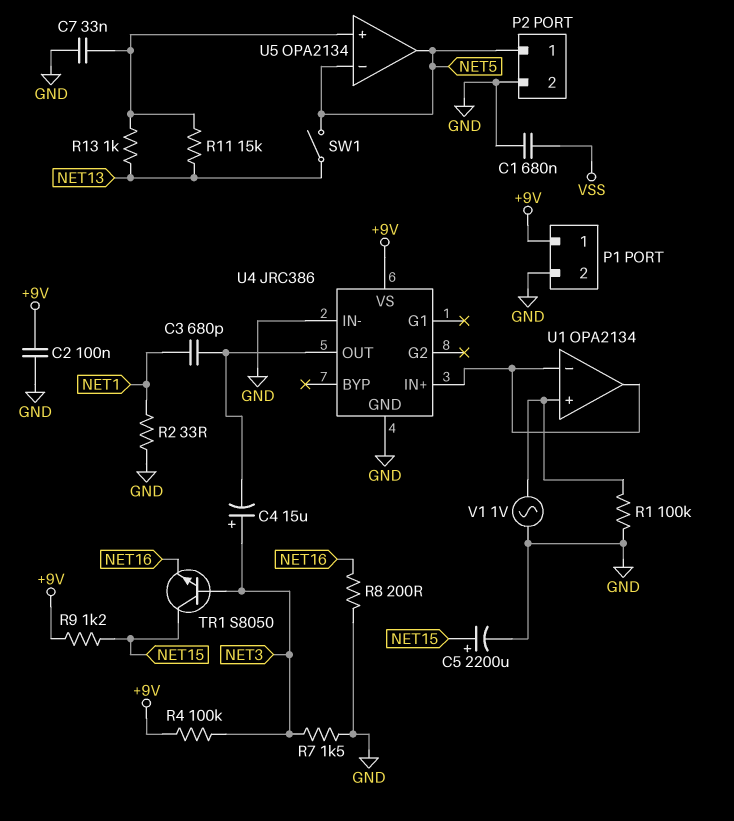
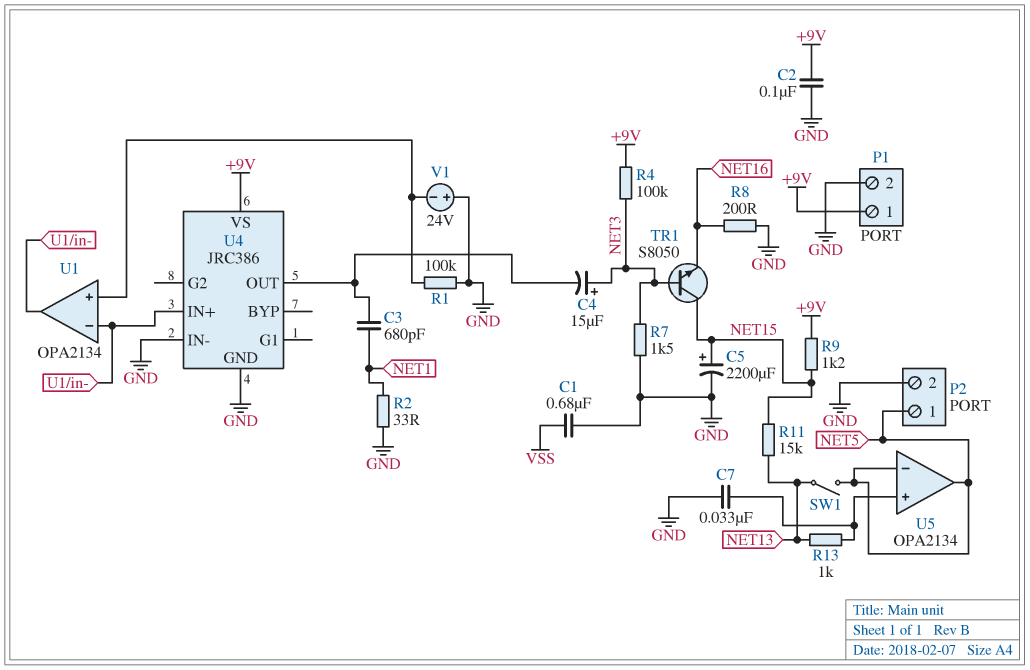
R11: 15k (NET13, U5/in+) -> 15k (NET13, NET15)
V1: AC 1V (GND, U1/in+) -> 24V (plus GND, minus U1/in+)

